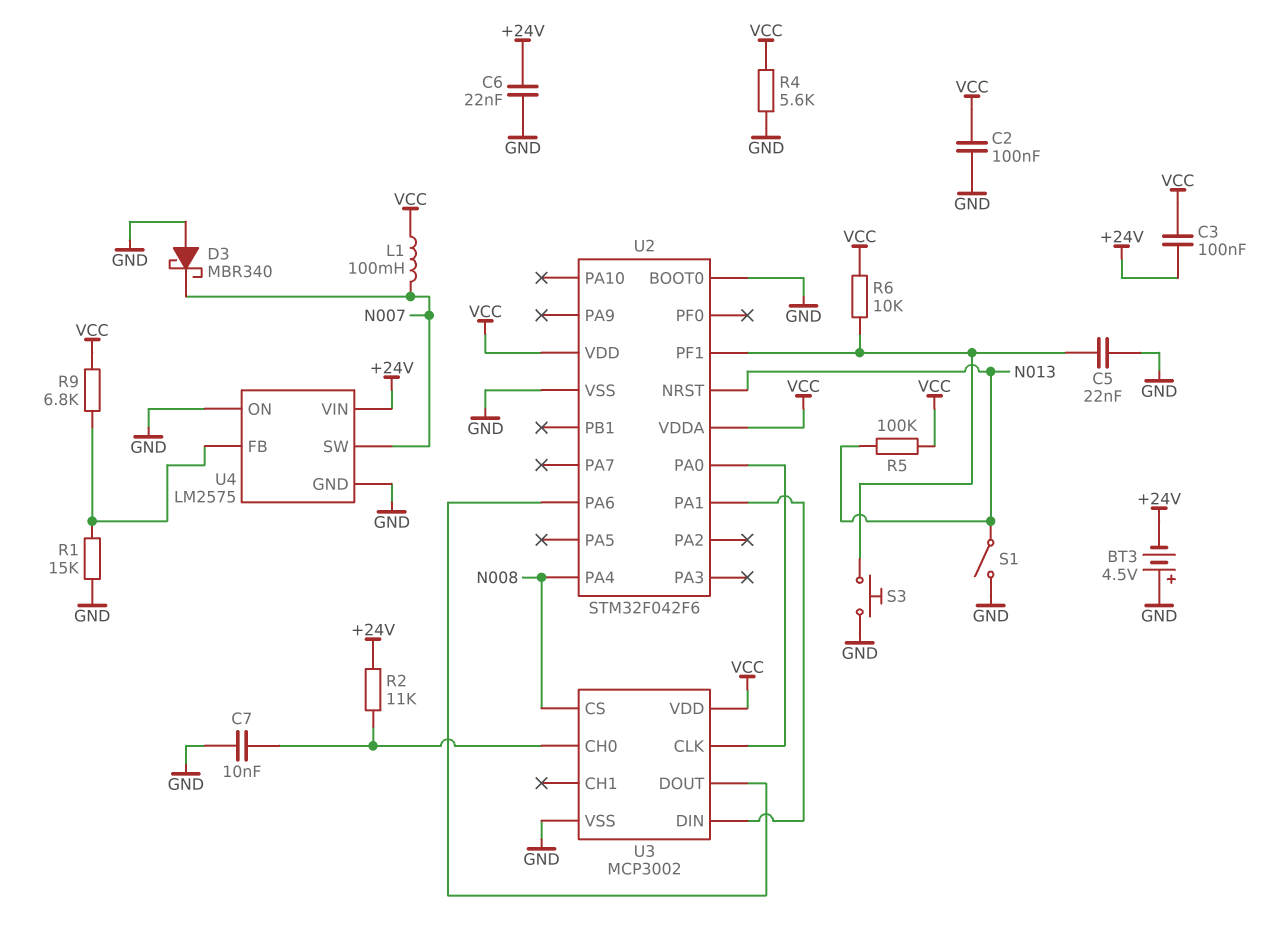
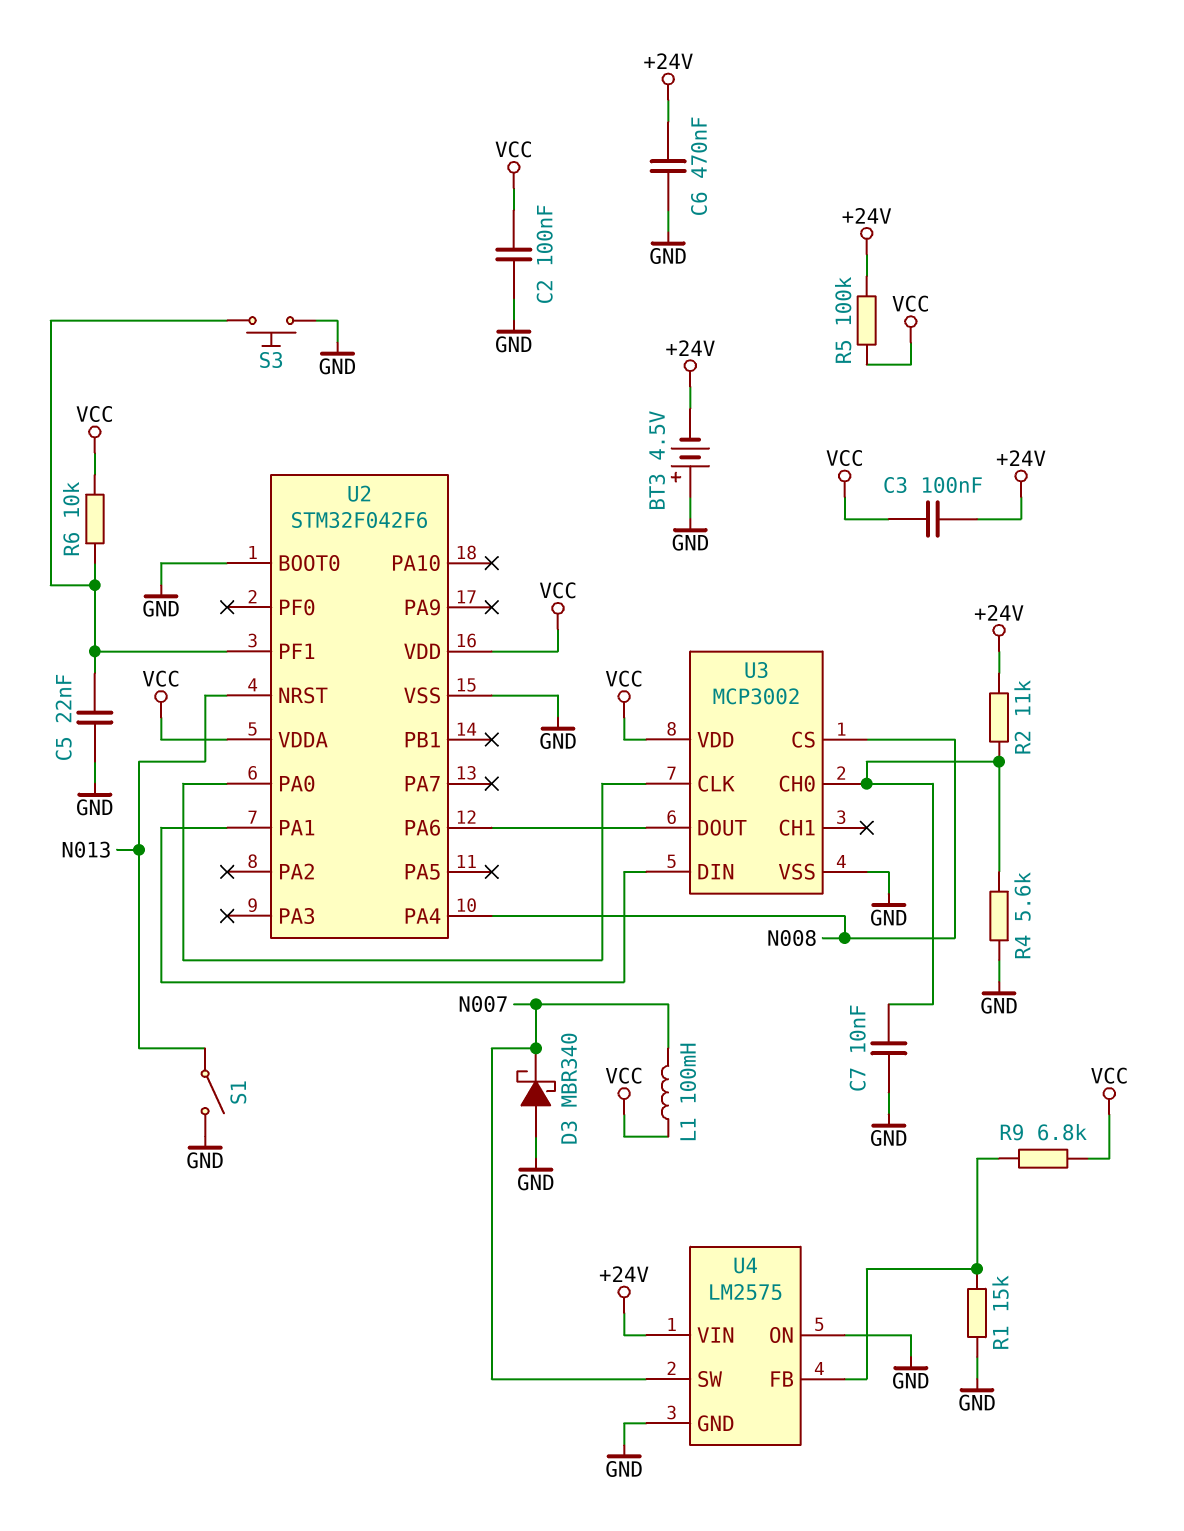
C6: 22nF (+24V, GND) -> 470nF (+24V, GND)
R4: 5.6k (GND, VCC) -> 5.6k (GND, U3/CH0)
R5: 100k (N013, VCC) -> 100k (+24V, VCC)

